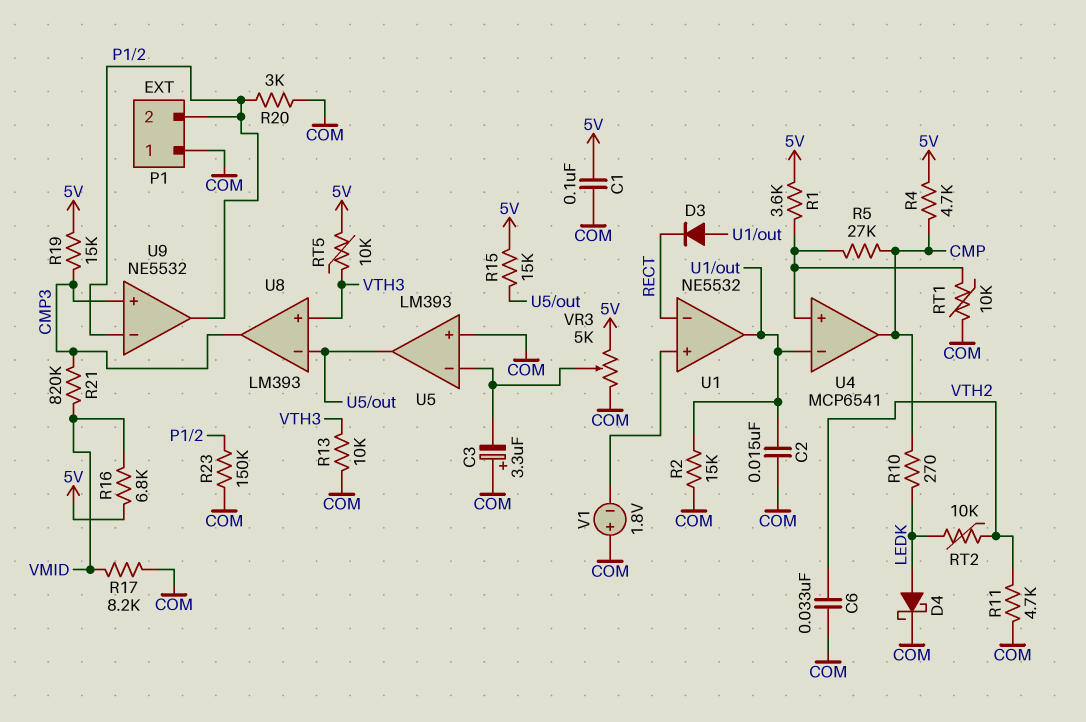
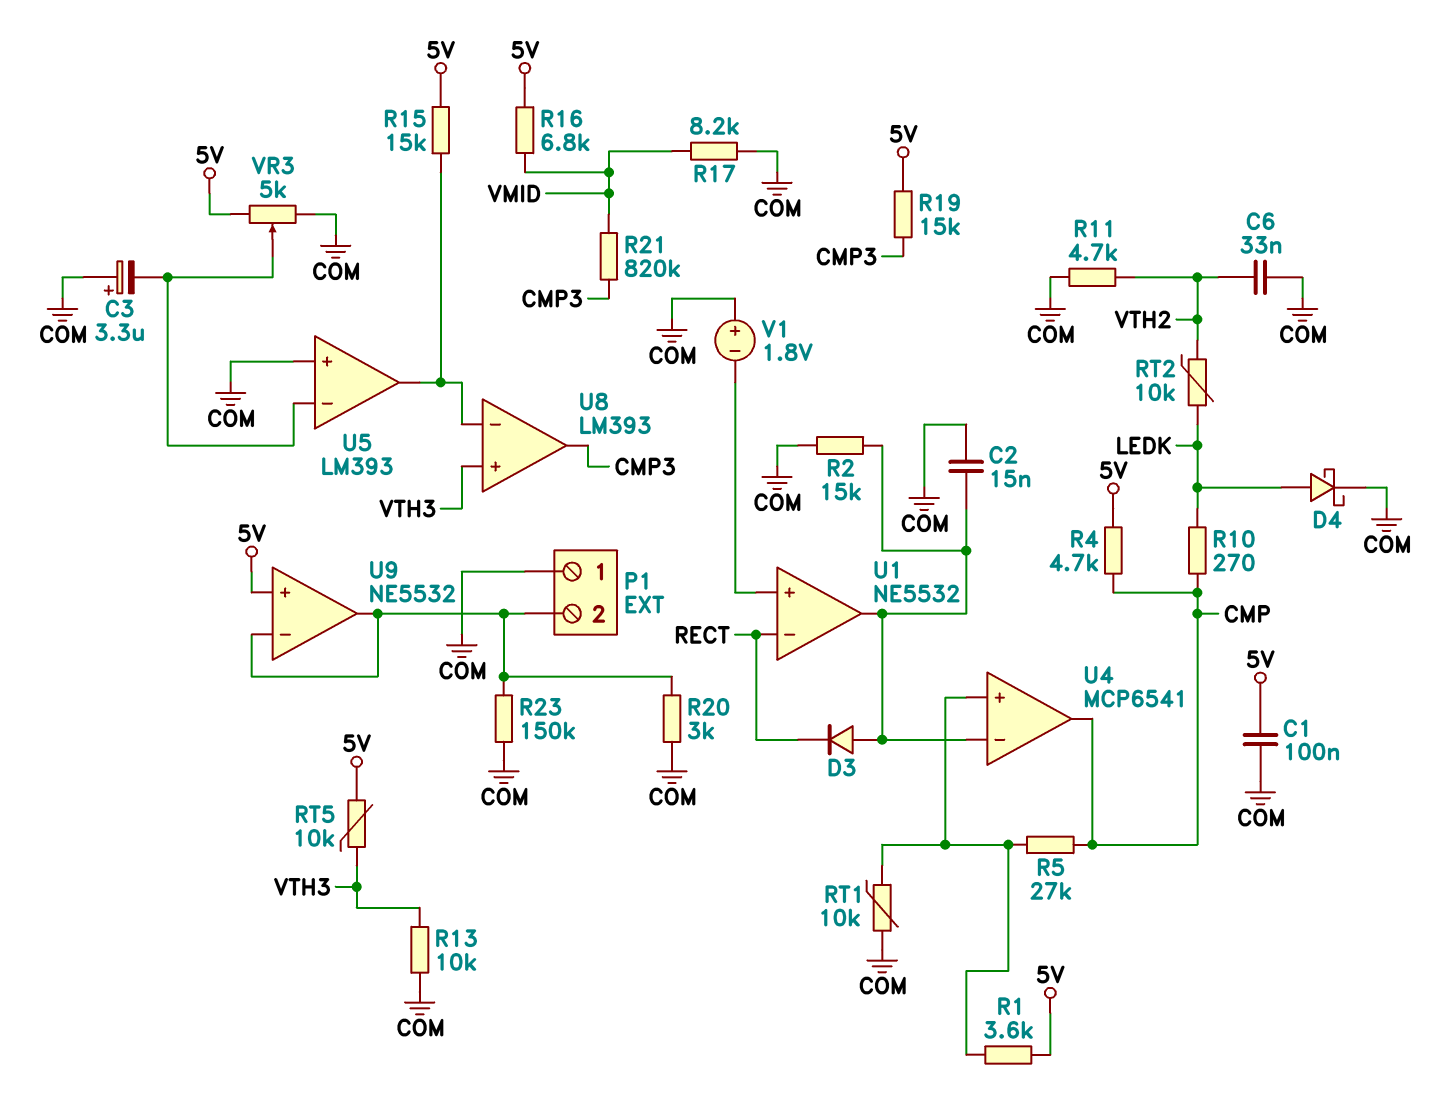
U9 pin in+: CMP3 -> 5V

